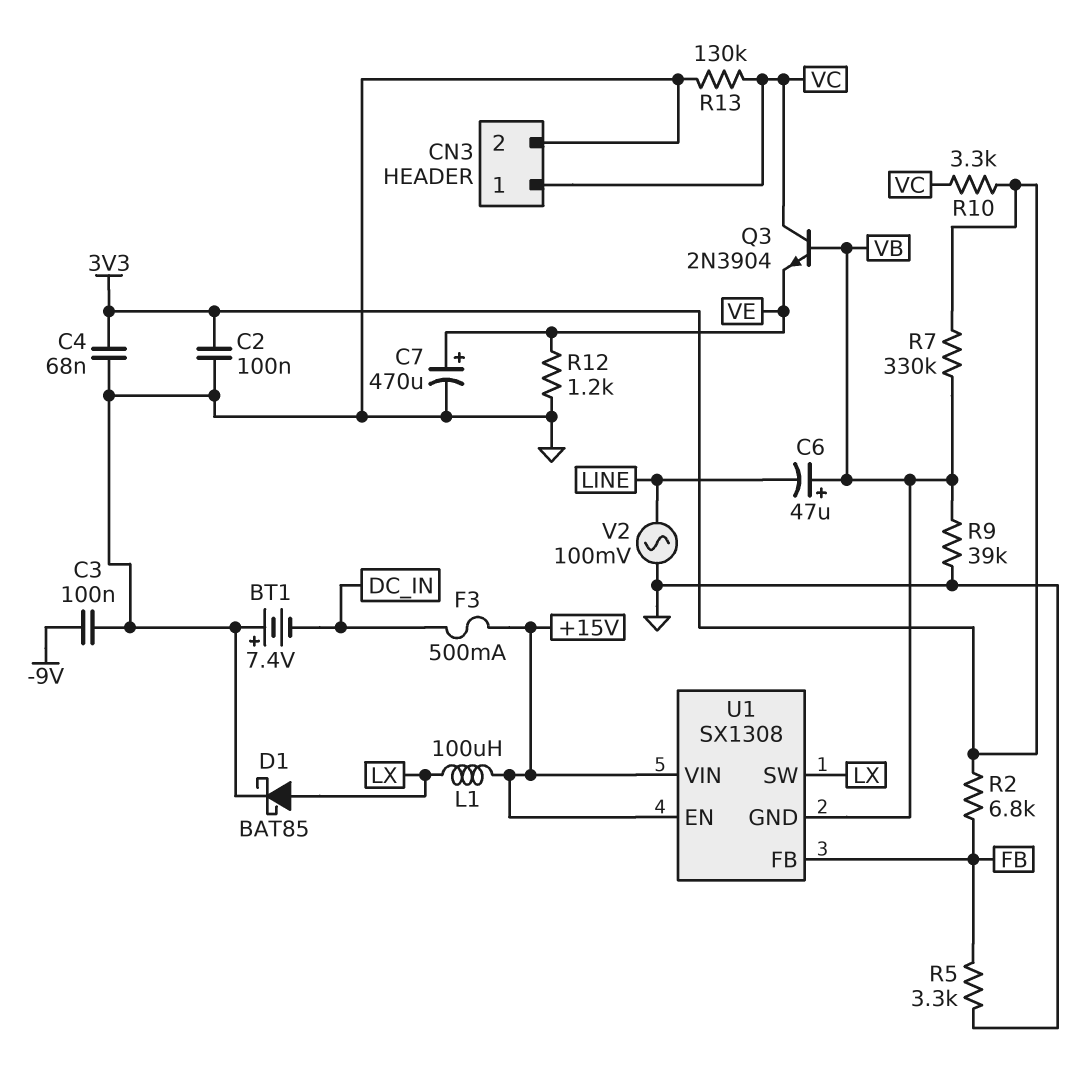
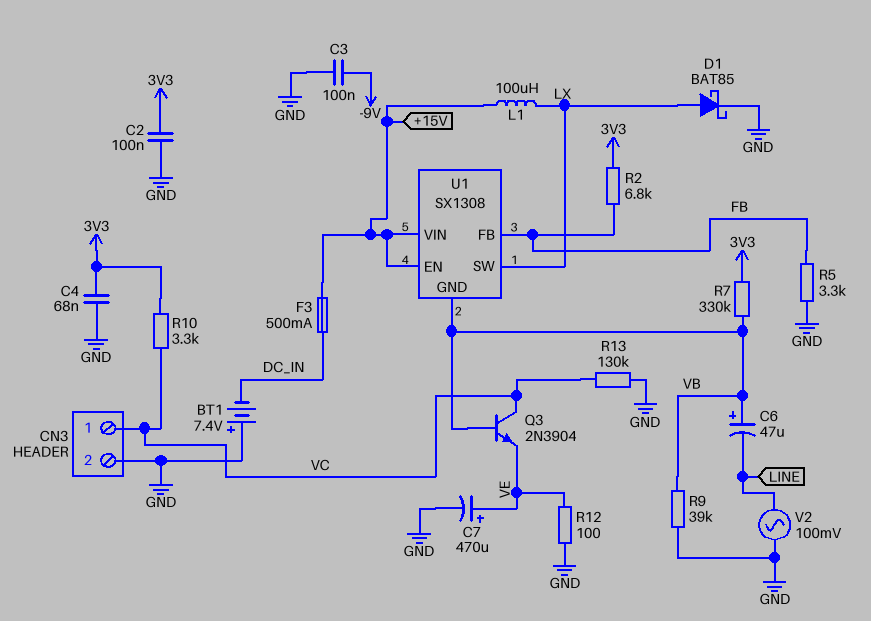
R12: 1.2k (GND, VE) -> 100 (GND, VE)

